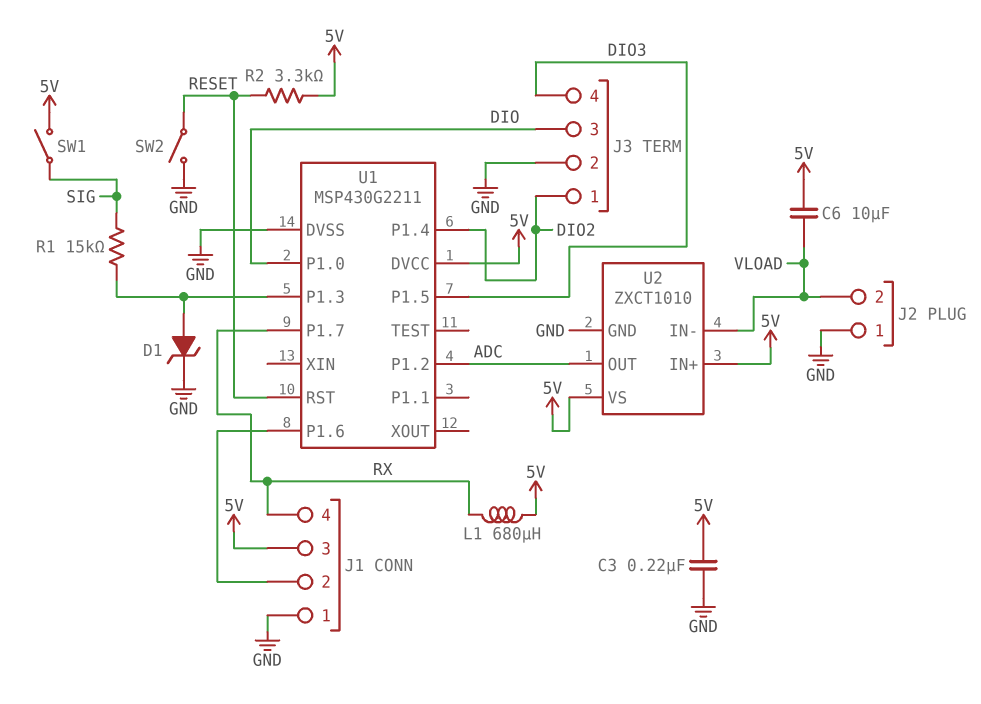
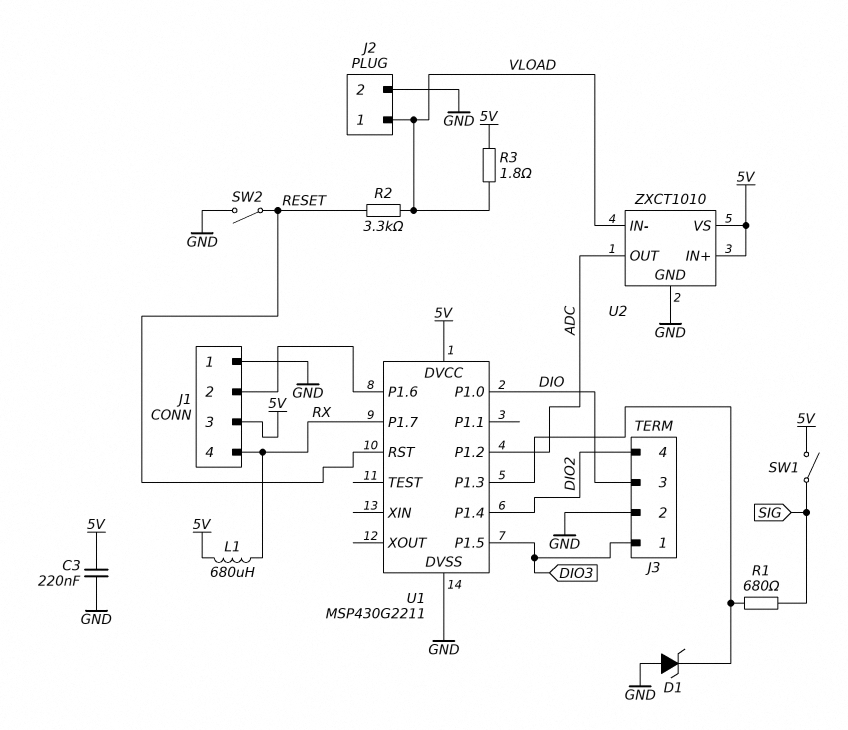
C6: 10uF (5V, VLOAD) -> none
D1: zener (A U1/P1.3, K GND) -> zener (A GND, K U1/P1.3)
J2 pin 1: GND -> VLOAD
J2 pin 2: VLOAD -> GND
J3 pin 1: DIO2 -> DIO3
J3 pin 4: DIO3 -> DIO2
R1: 15k (SIG, U1/P1.3) -> 680 (SIG, U1/P1.3)
R2: 3.3k (5V, RESET) -> 3.3k (RESET, VLOAD)
R3: none -> 1.8 (5V, VLOAD)

